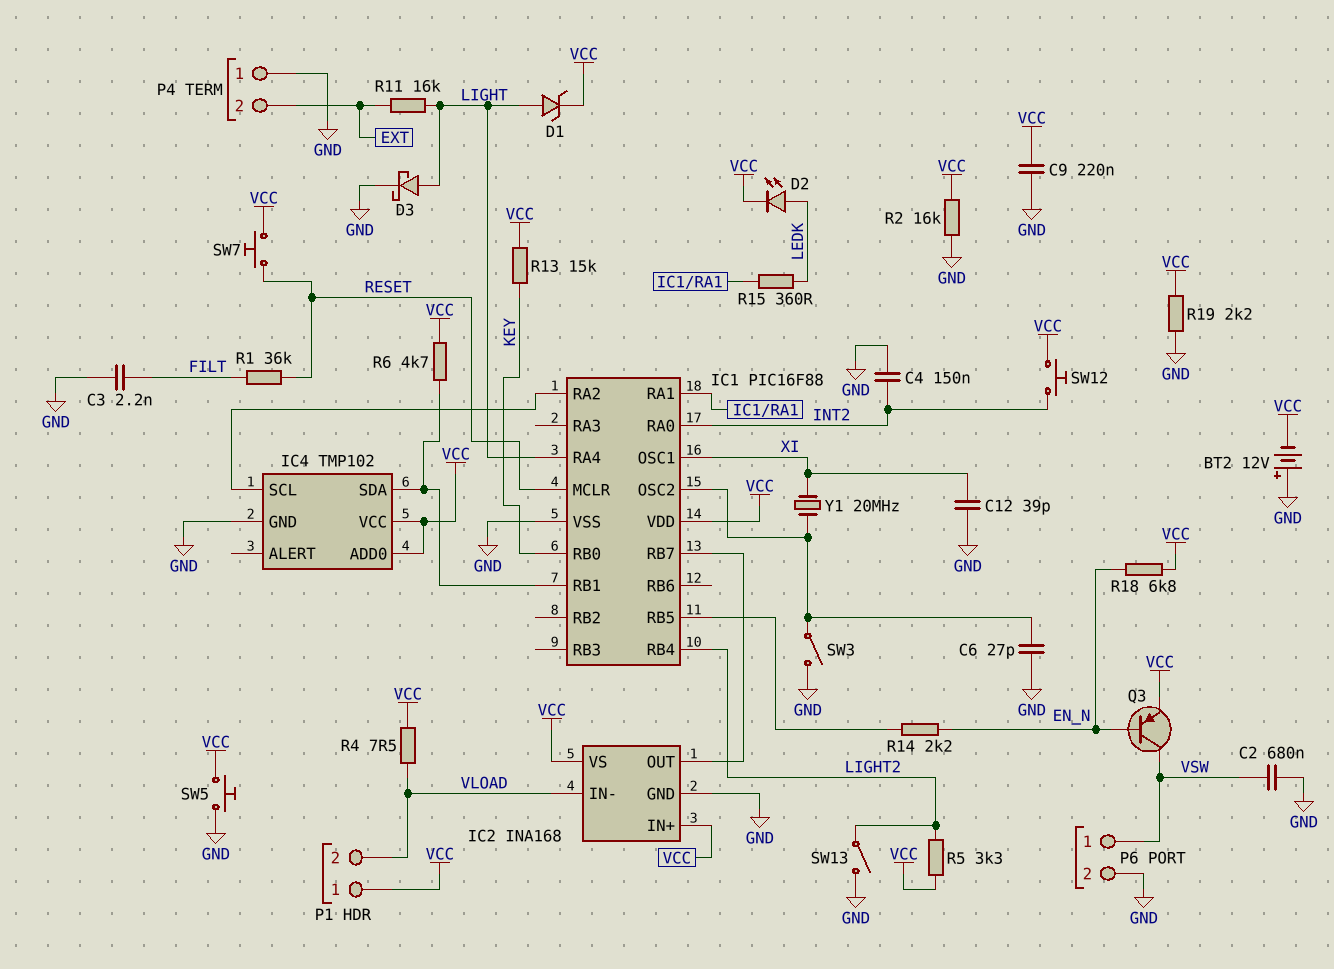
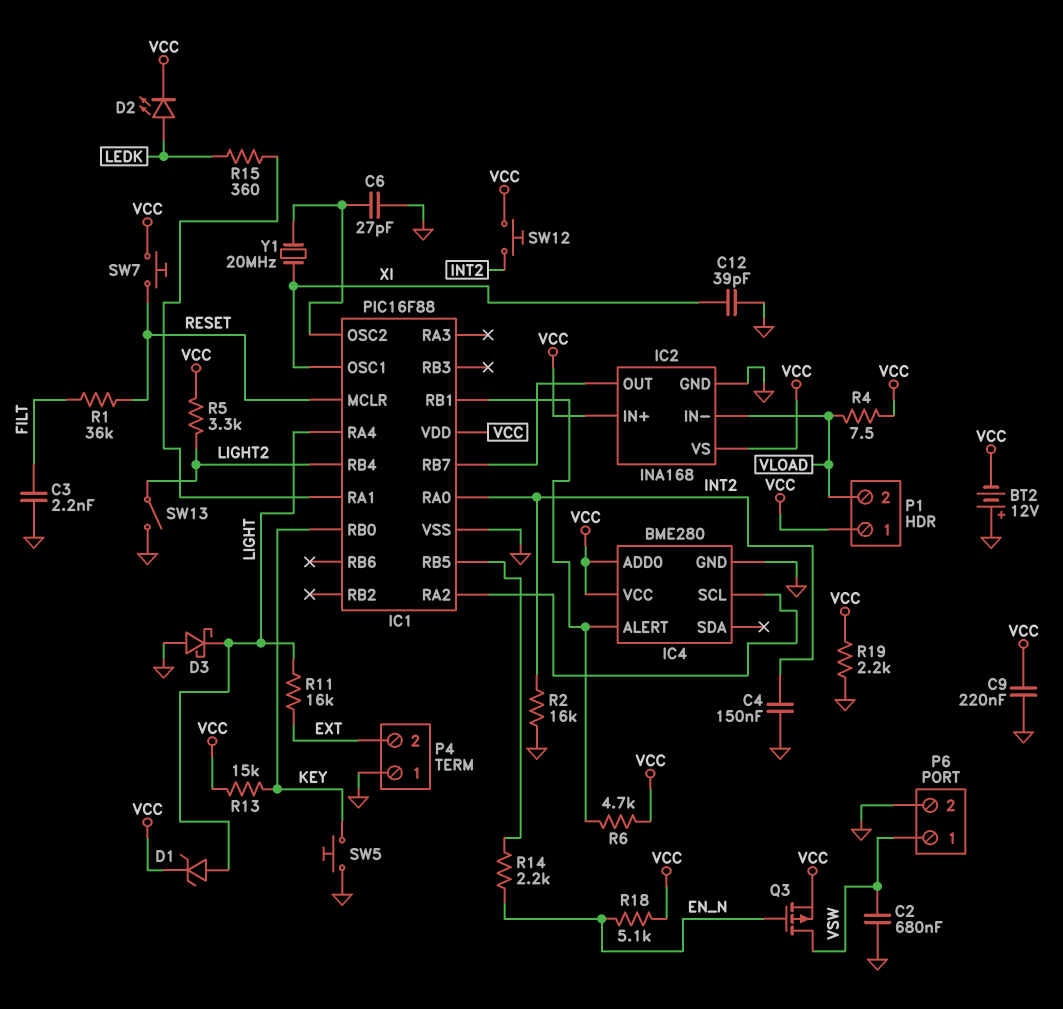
D3: schottky (A LIGHT, K GND) -> schottky (A GND, K LIGHT)
IC4: TMP102 -> BME280
IC4 pin ALERT: none -> IC1/RB1
IC4 pin SDA: IC1/RB1 -> none
Q3: PNP (B EN_N, C VSW, E VCC) -> PMOS (G EN_N, D VSW, S VCC)
R2: 16k (GND, VCC) -> 16k (GND, INT2)
R18: 6.8k (EN_N, VCC) -> 5.1k (EN_N, VCC)
SW3: switch (GND, IC1/OSC2) -> none
SW5: button (GND, VCC) -> button (GND, KEY)

